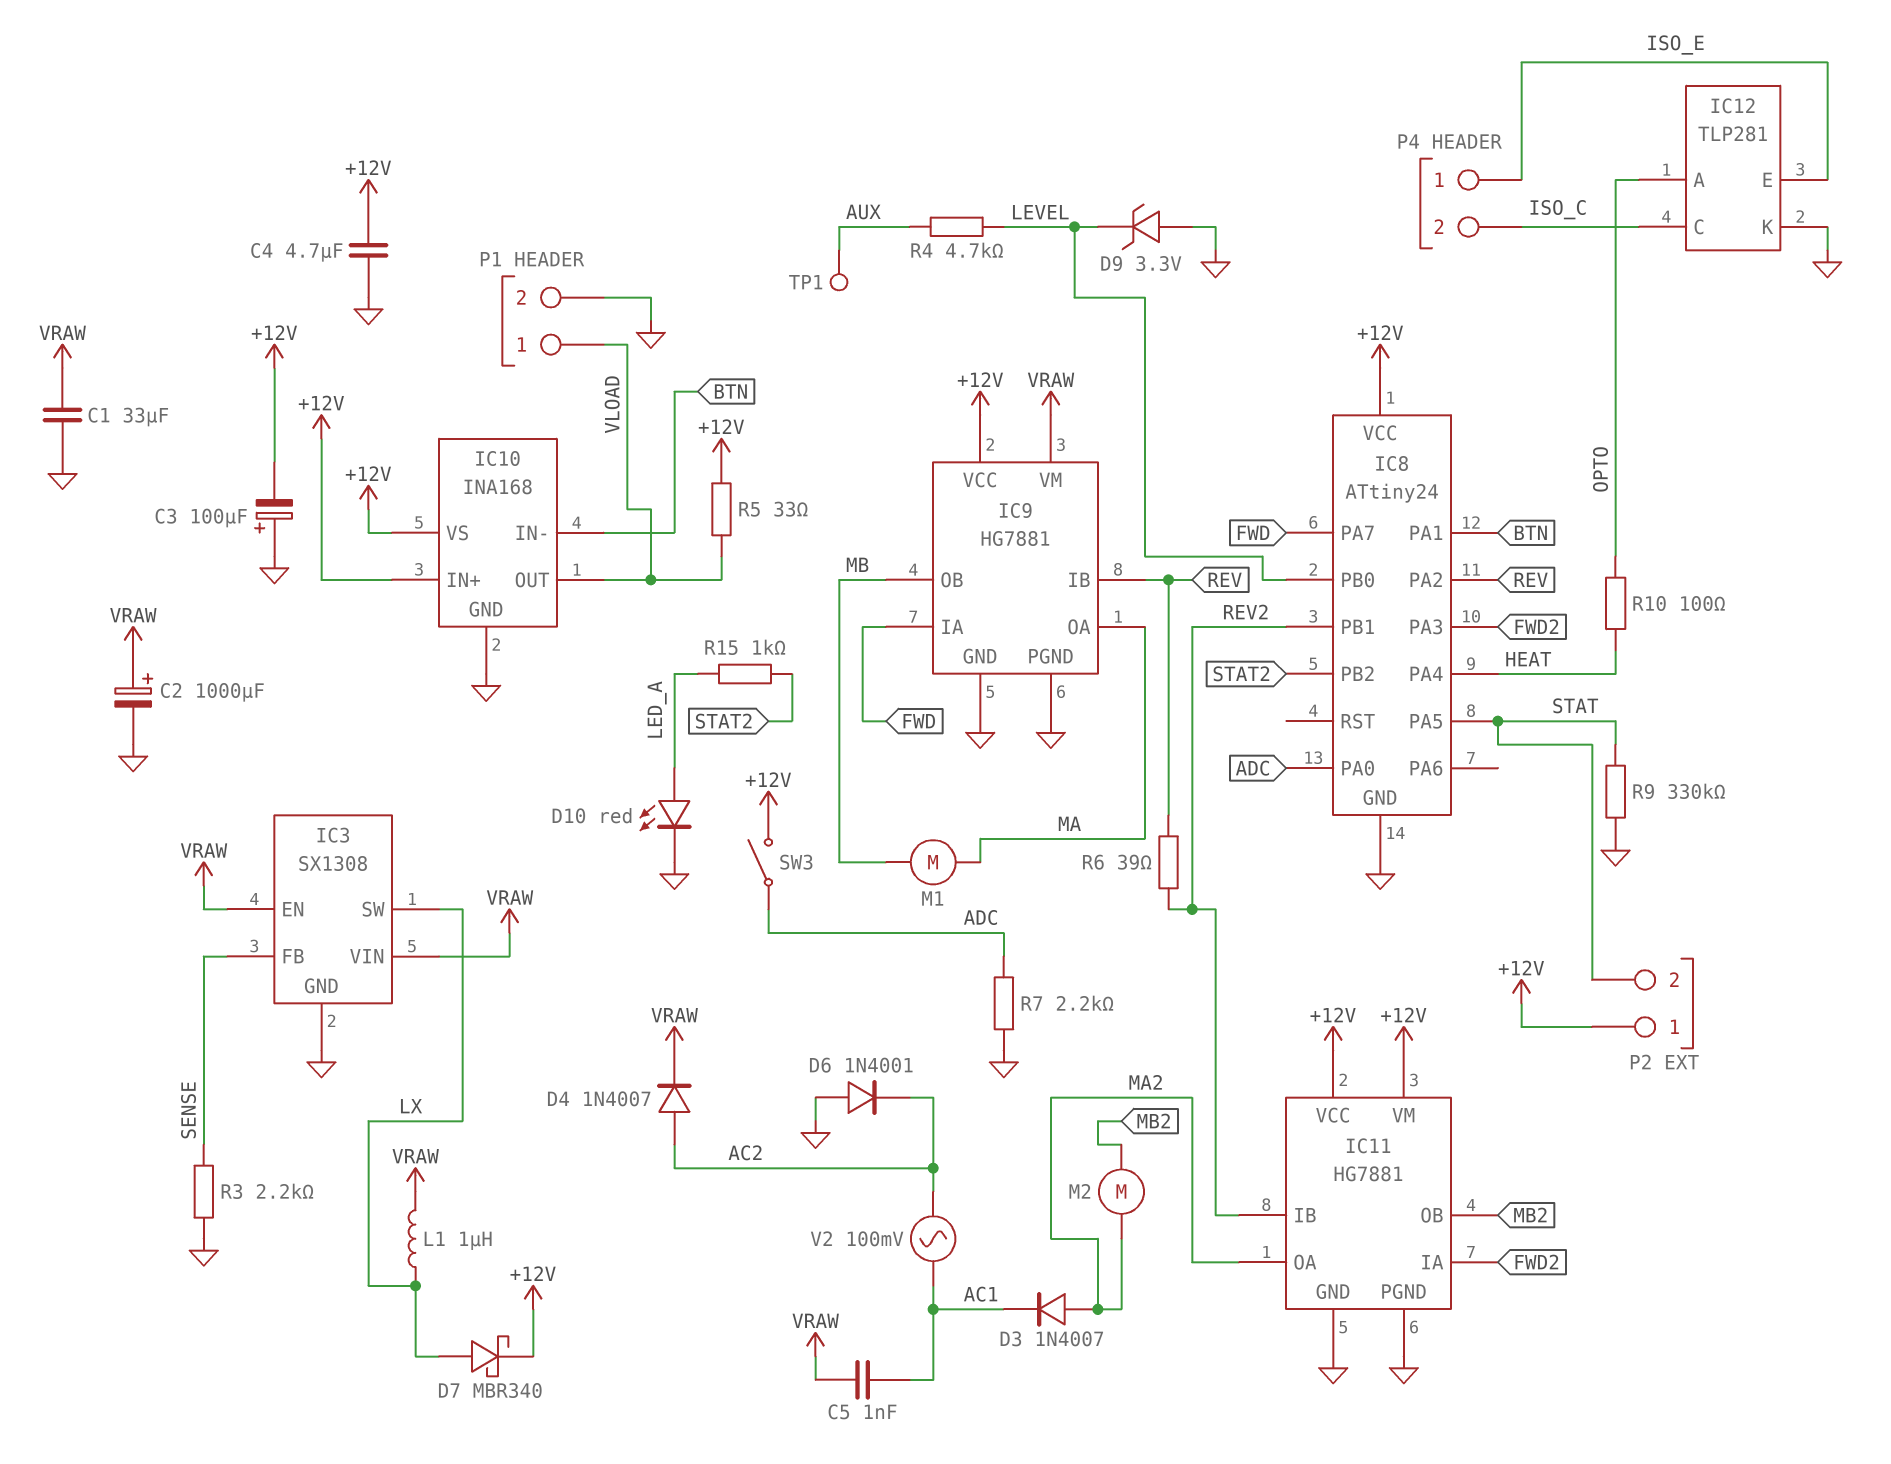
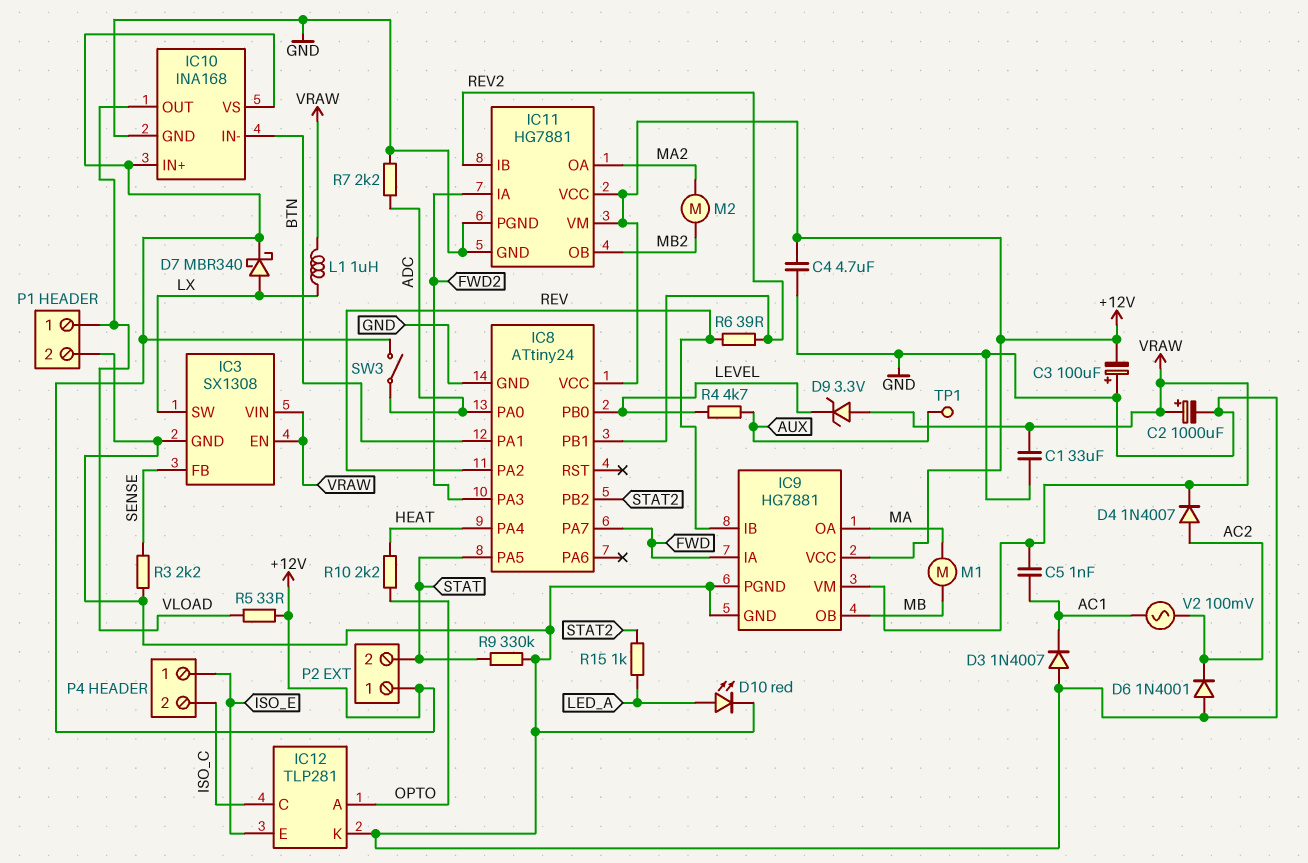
D3: diode 1N4007 (A MA2, K AC1) -> diode 1N4007 (A GND, K AC1)
D9: zener 3.3V (A GND, K LEVEL) -> zener 3.3V (A VRAW, K LEVEL)
R10: 100 (HEAT, OPTO) -> 2.2k (HEAT, OPTO)

